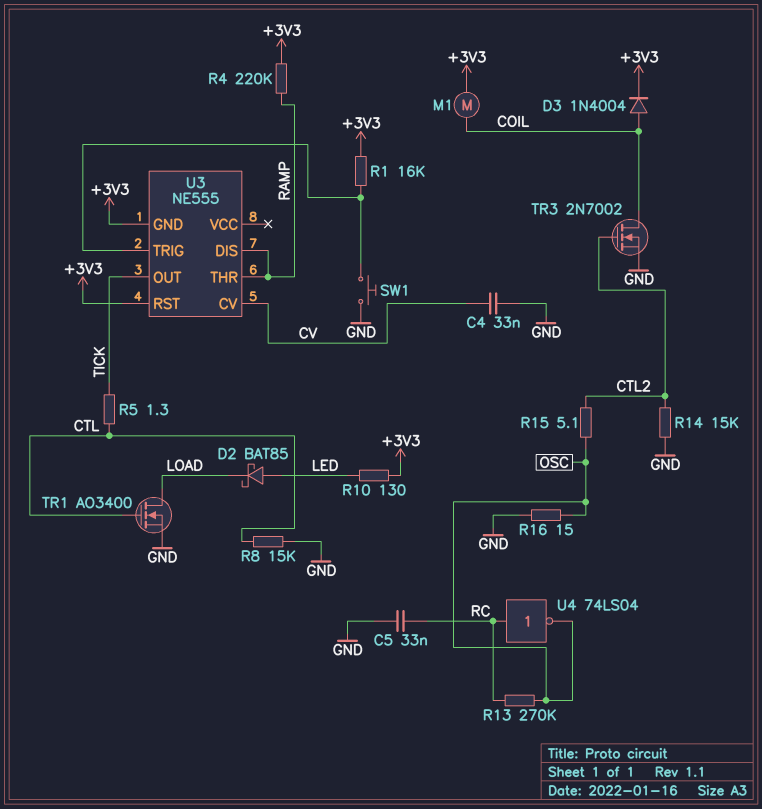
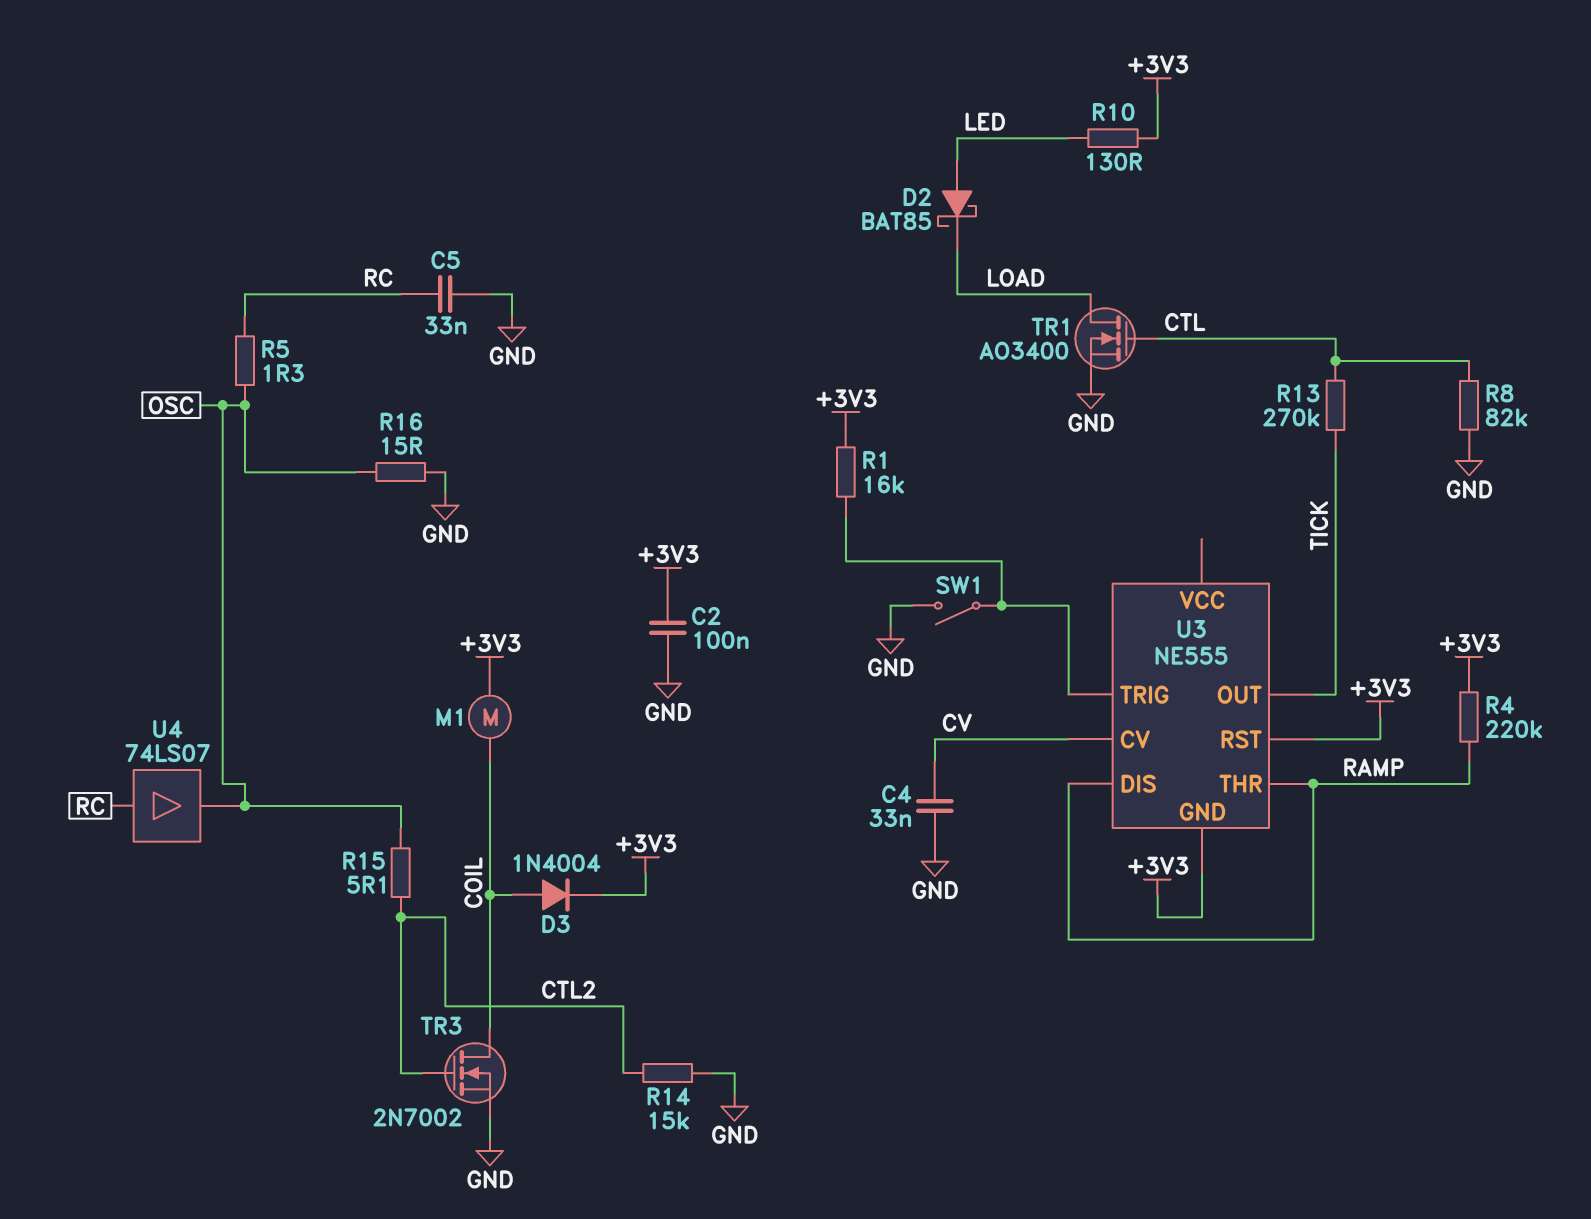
C2: none -> 100nF (+3V3, GND)
R5: 1.3 (CTL, TICK) -> 1.3 (OSC, RC)
R8: 15k (CTL, GND) -> 82k (CTL, GND)
R13: 270k (OSC, RC) -> 270k (CTL, TICK)
SW1: button (GND, U3/TRIG) -> switch (GND, U3/TRIG)
U4: NOT 74LS04 (in RC, out OSC) -> buffer 74LS07 (in RC, out OSC)

